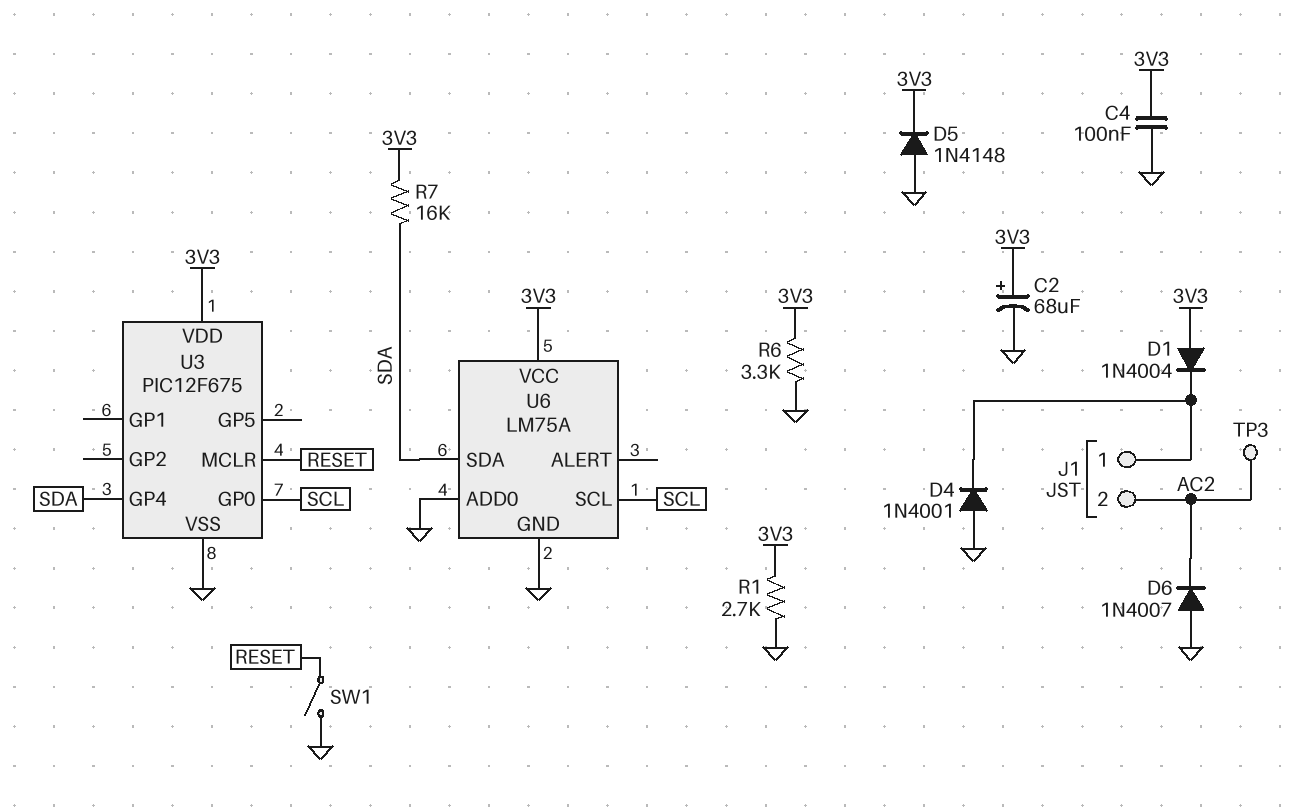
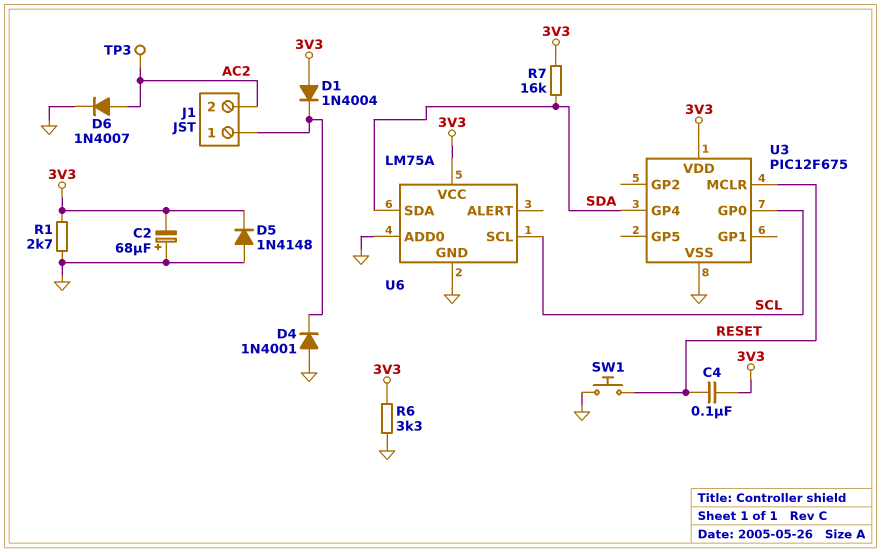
C2: 68uF (plus 3V3, minus GND) -> 68uF (plus GND, minus 3V3)
C4: 100nF (3V3, GND) -> 100nF (3V3, RESET)
D6: diode 1N4007 (A GND, K AC2) -> diode 1N4007 (A AC2, K GND)
SW1: switch (GND, RESET) -> button (GND, RESET)

